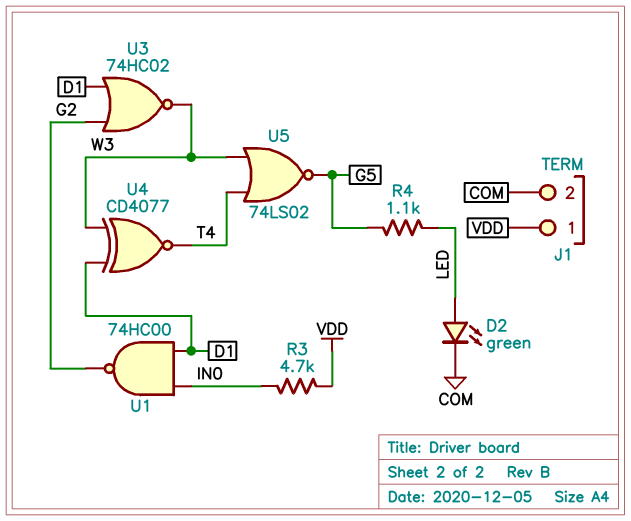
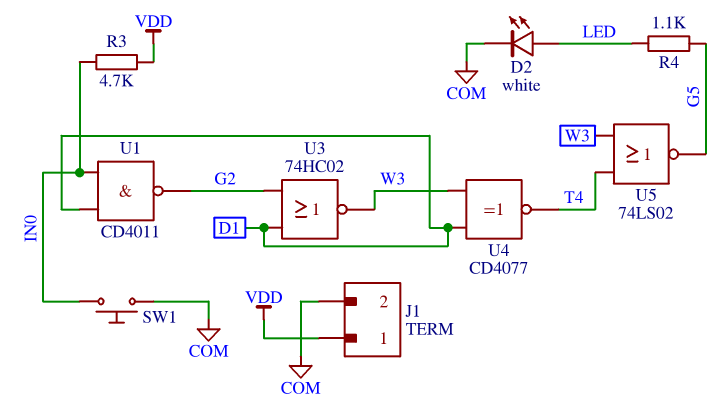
D2: LED green (A LED, K COM) -> LED white (A LED, K COM)
SW1: none -> button (COM, IN0)
U1: NAND 74HC00 (in D1, in IN0, out G2) -> NAND CD4011 (in D1, in IN0, out G2)

